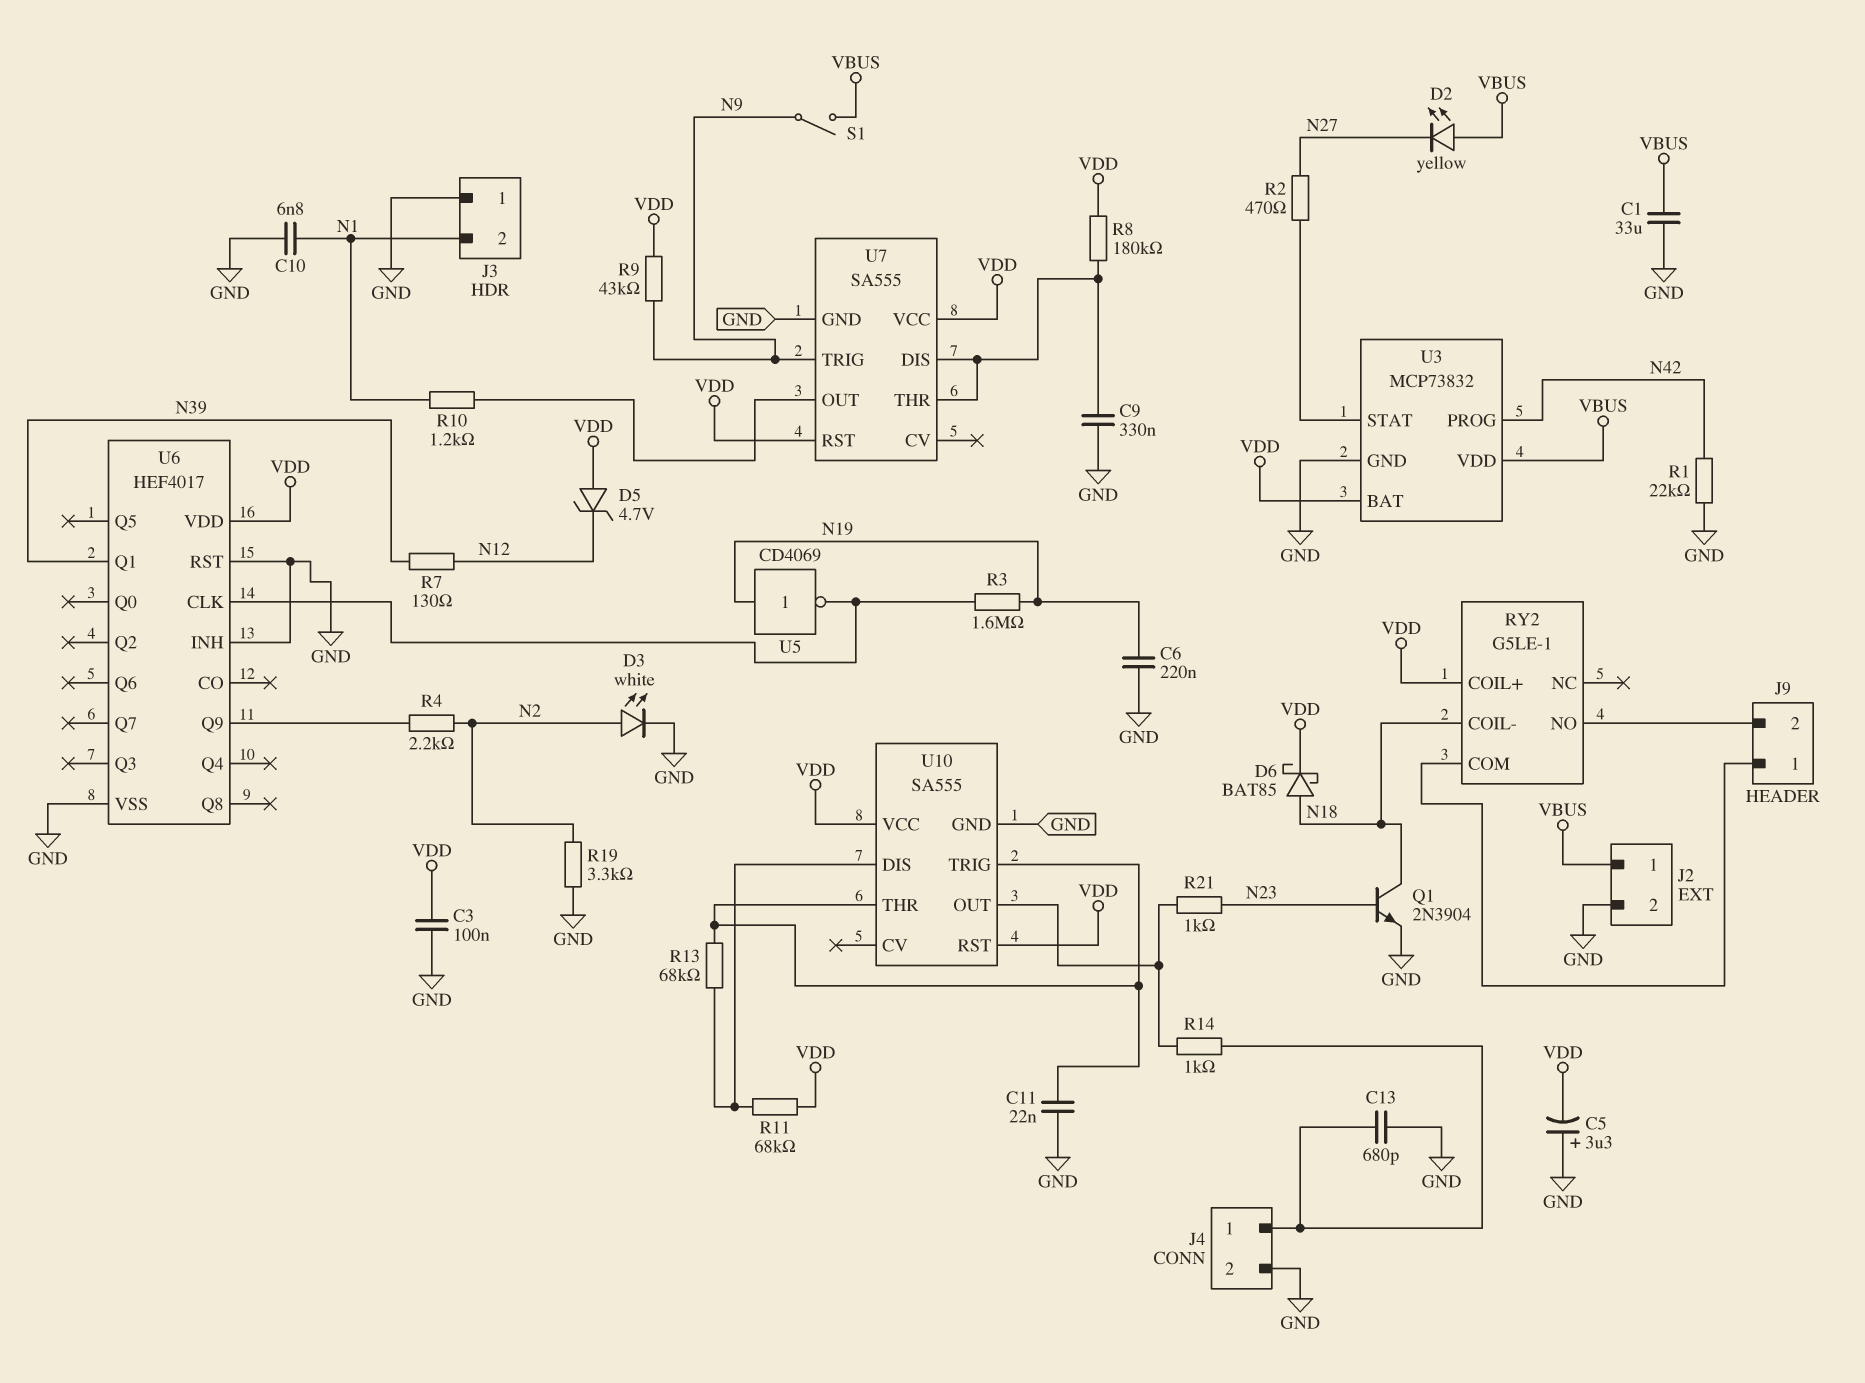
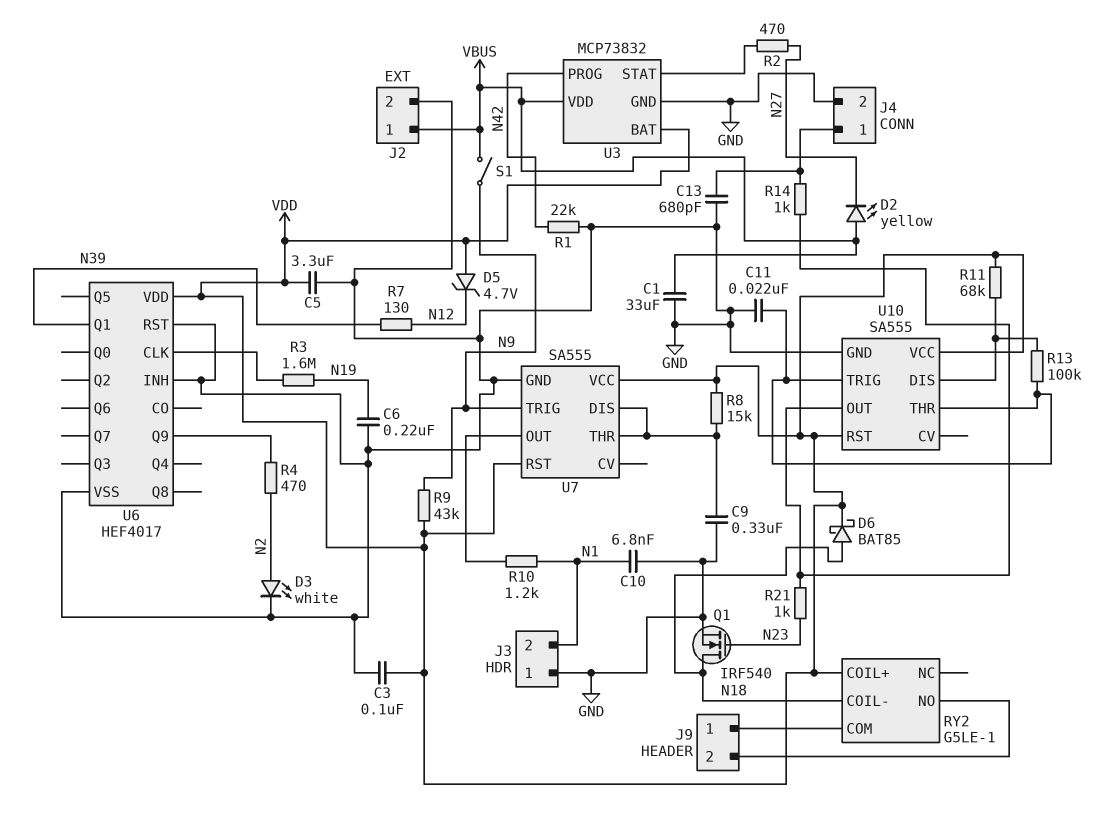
C5: 3.3uF (plus GND, minus VDD) -> 3.3uF (GND, VDD)
Q1: NPN 2N3904 (B N23, C N18, E GND) -> NMOS IRF540 (G N23, D N18, S GND)
R4: 2.2k (N2, U6/Q9) -> 470 (N2, U6/Q9)
R8: 180k (U7/DIS, VDD) -> 15k (U7/DIS, VDD)
R13: 68k (U10/DIS, U10/THR) -> 100k (U10/DIS, U10/THR)
R19: 3.3k (GND, N2) -> none
U5: NOT CD4069 (in N19, out U6/CLK) -> none

